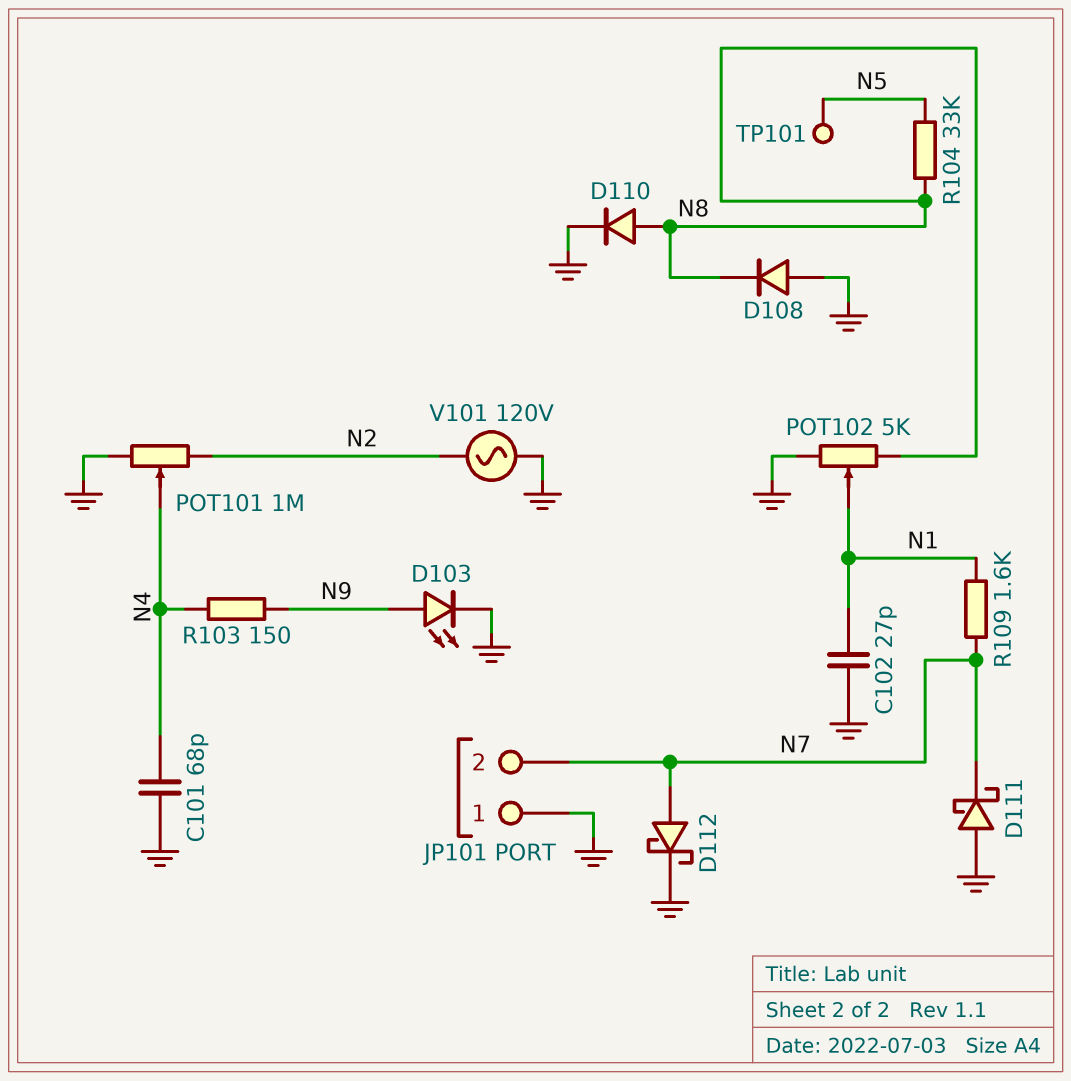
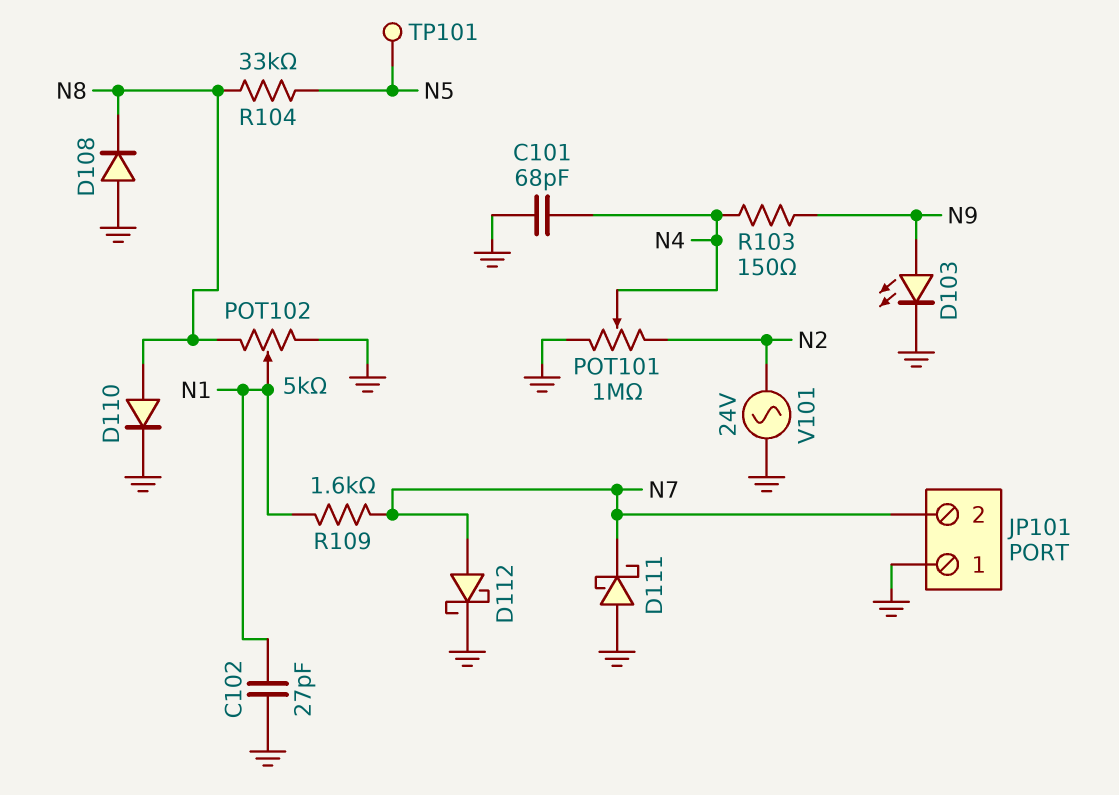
V101: AC 120V (GND, N2) -> AC 24V (GND, N2)

